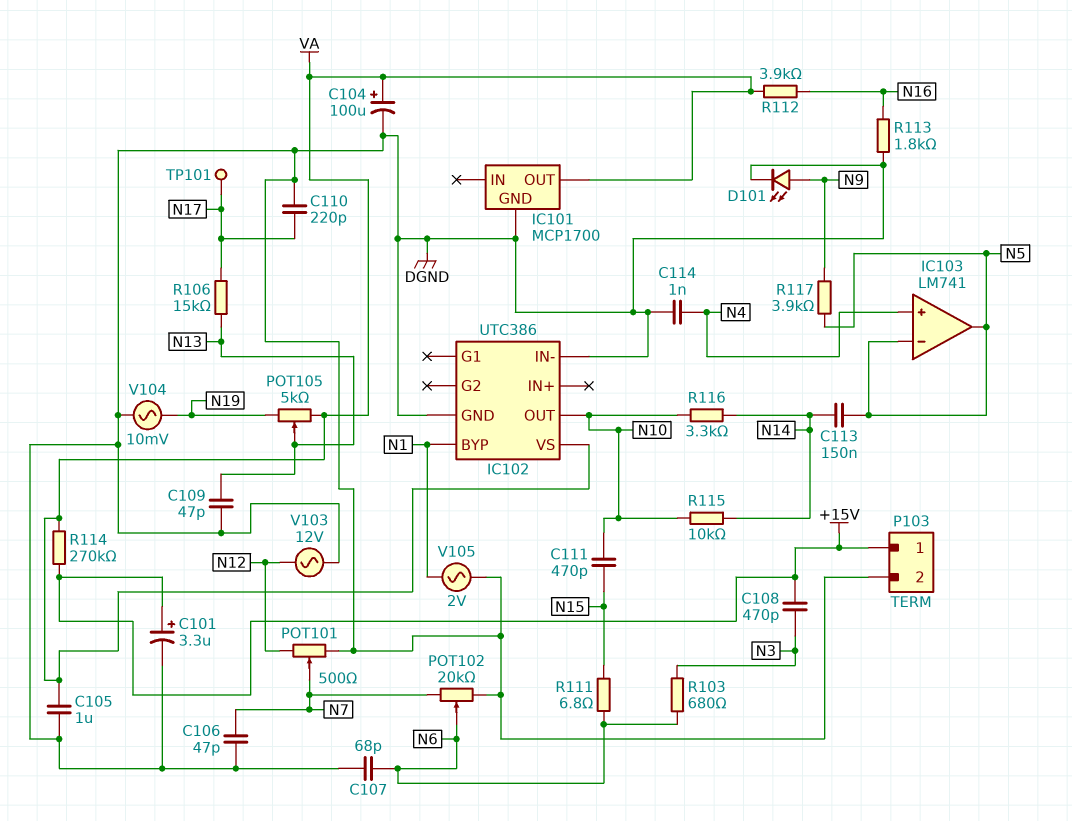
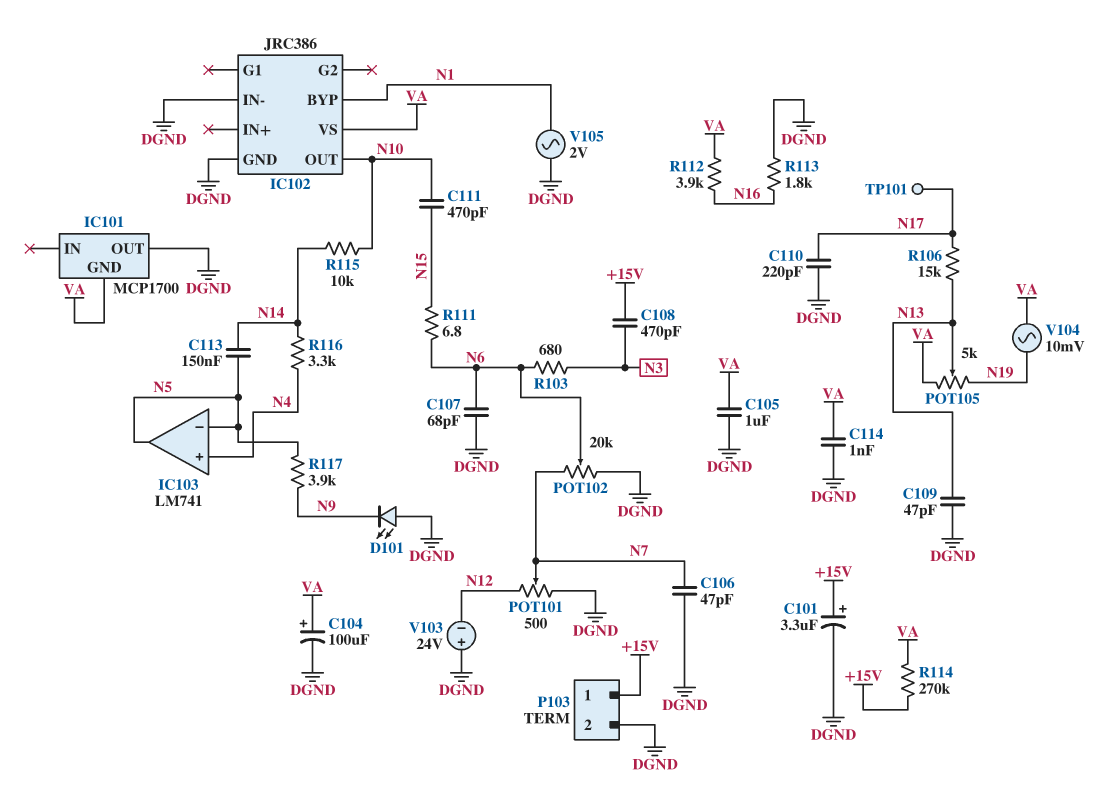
C114: 1nF (DGND, N4) -> 1nF (DGND, VA)
D101: LED (A N9, K DGND) -> LED (A DGND, K N9)
IC101 pin GND: DGND -> VA
IC101 pin OUT: VA -> DGND
IC102: UTC386 -> JRC386
R116: 3.3k (N10, N14) -> 3.3k (N4, N14)
V103: AC 12V (DGND, N12) -> 24V (plus DGND, minus N12)
V104: AC 10mV (DGND, N19) -> AC 10mV (N19, VA)

